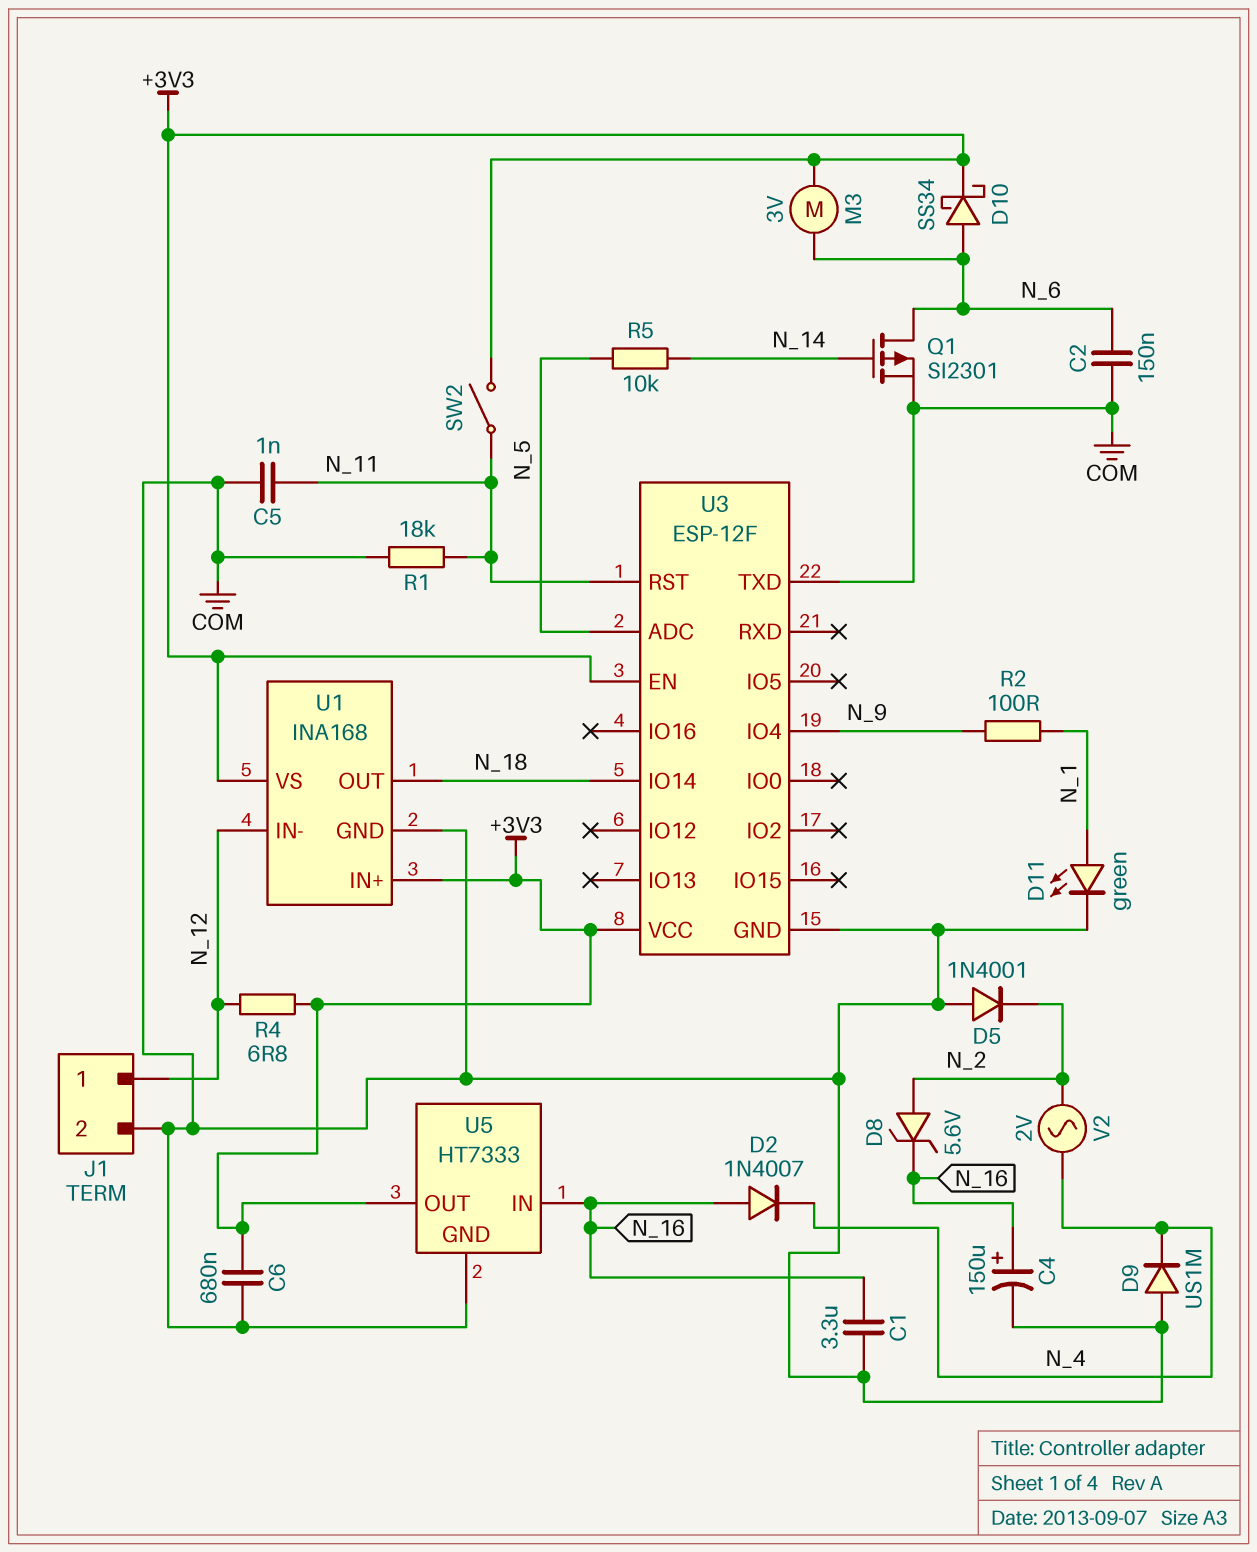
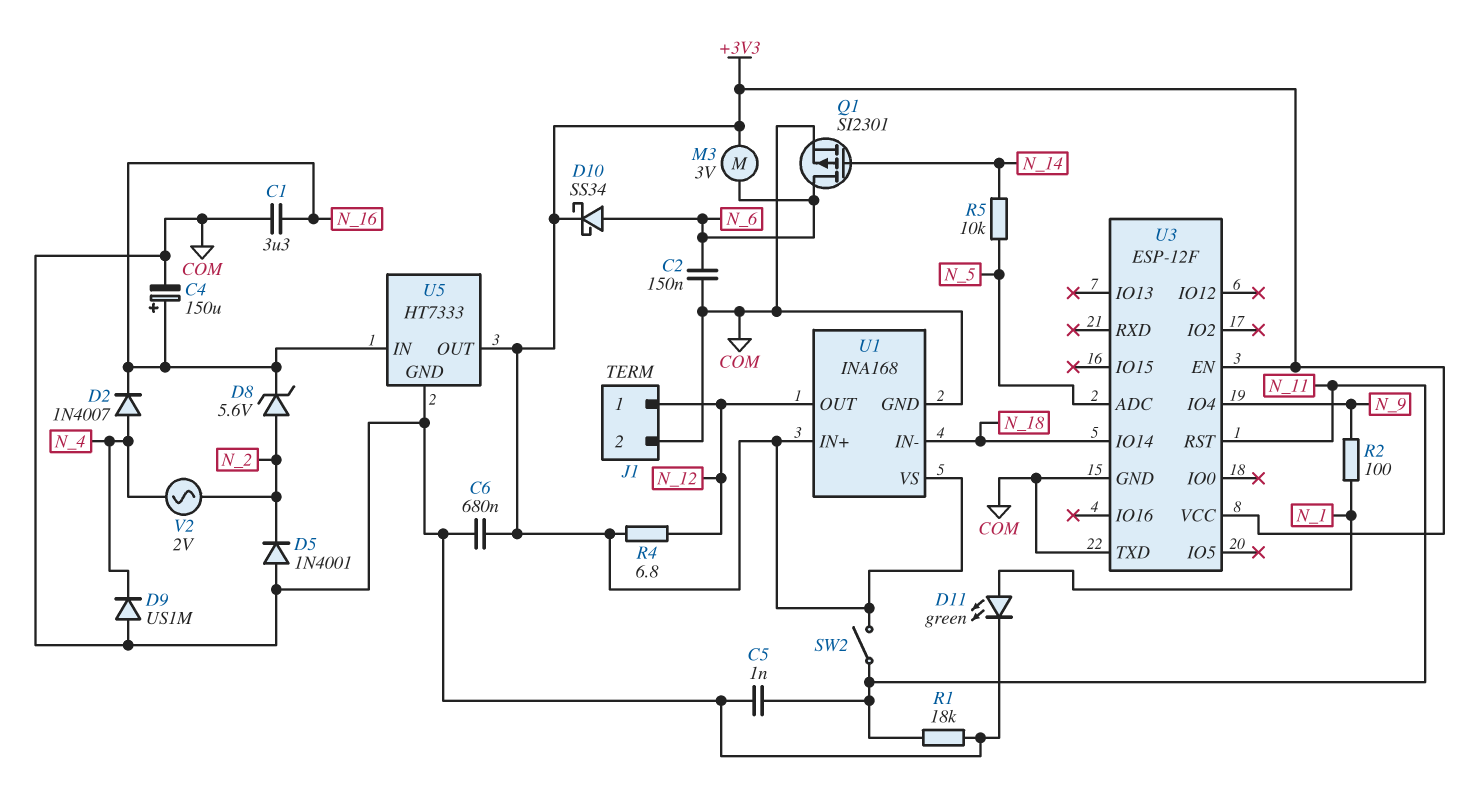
D2: diode 1N4007 (A N_16, K N_4) -> diode 1N4007 (A N_4, K N_16)
U1 pin IN-: N_12 -> N_18
U1 pin OUT: N_18 -> N_12

